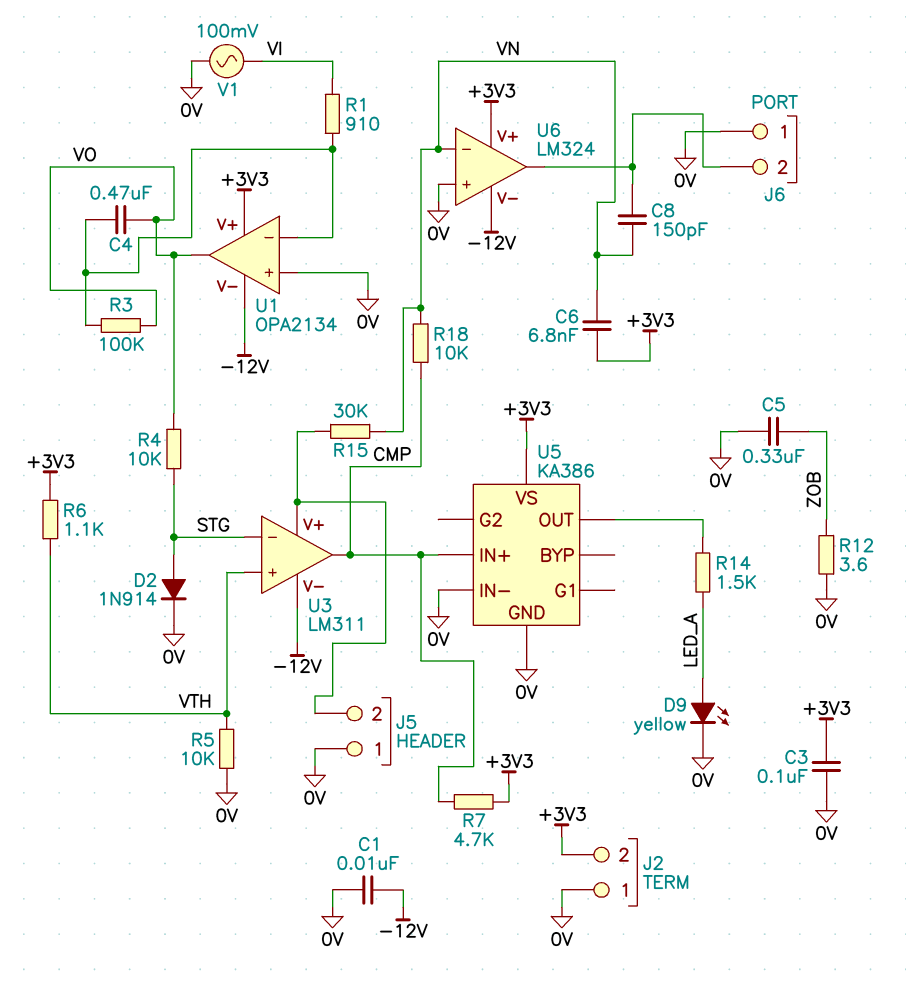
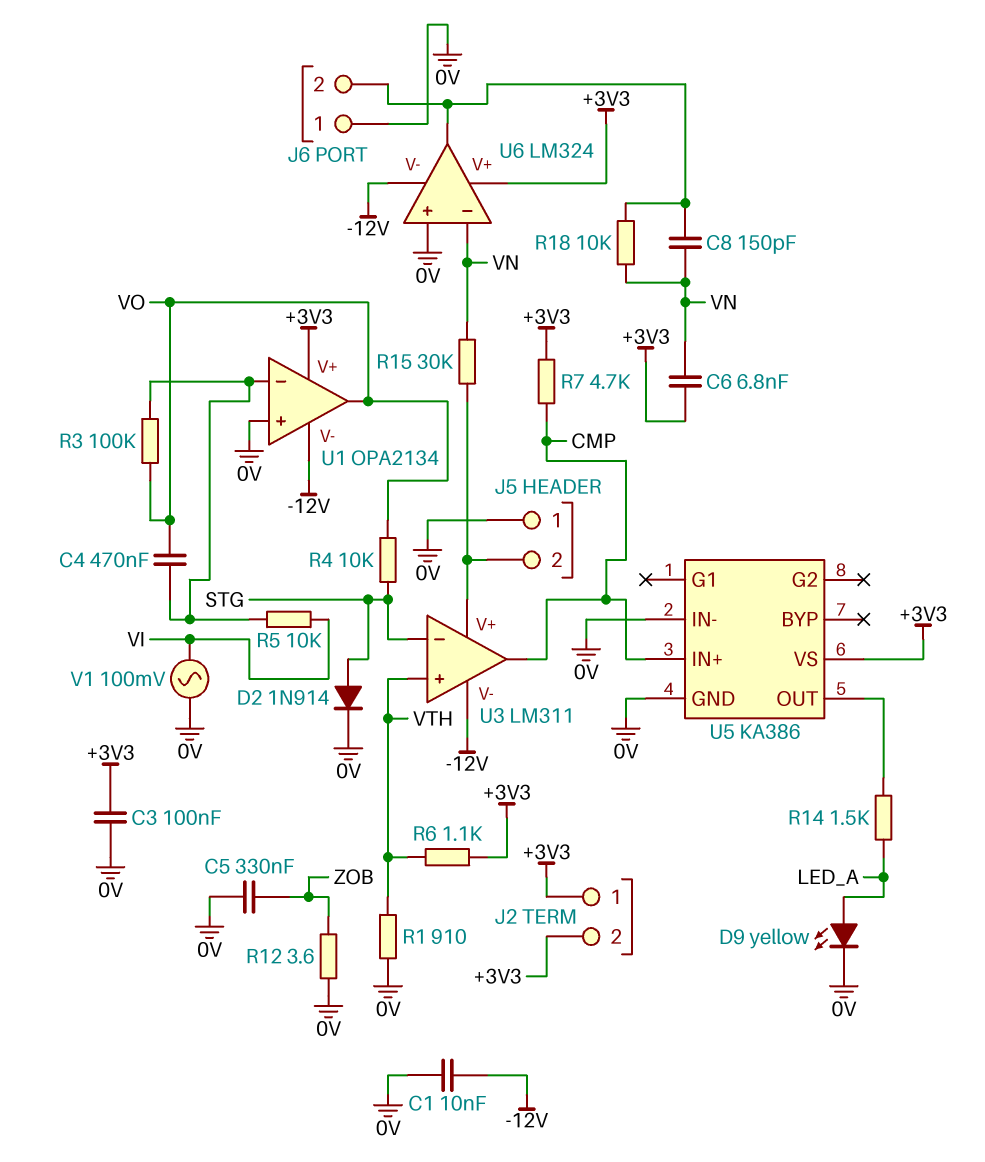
J2 pin 1: 0V -> +3V3
R1: 910 (U1/in-, VI) -> 910 (0V, VTH)
R5: 10k (0V, VTH) -> 10k (U1/in-, VI)
R18: 10k (CMP, VN) -> 10k (J6/2, VN)

